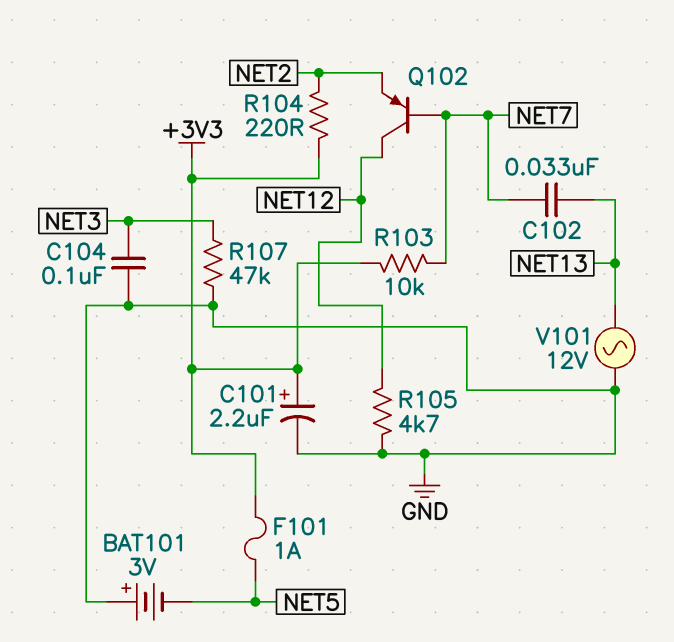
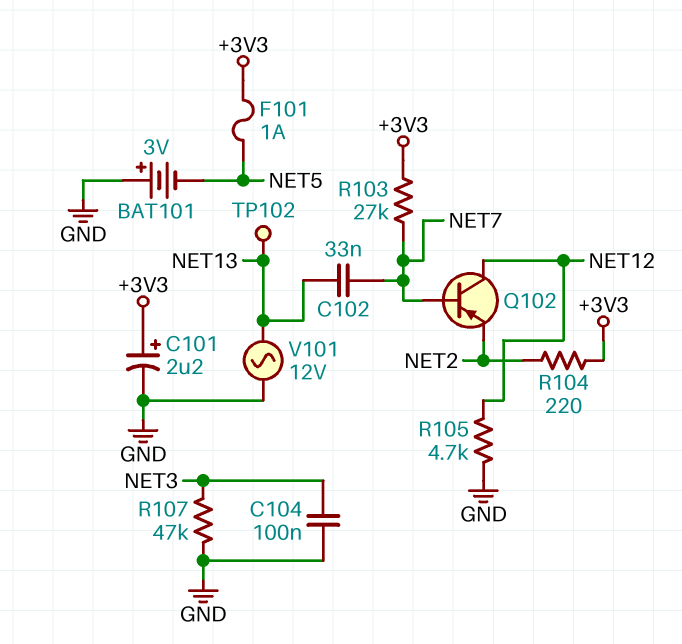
R103: 10k (+3V3, NET7) -> 27k (+3V3, NET7)
TP102: none -> test point (NET13)

